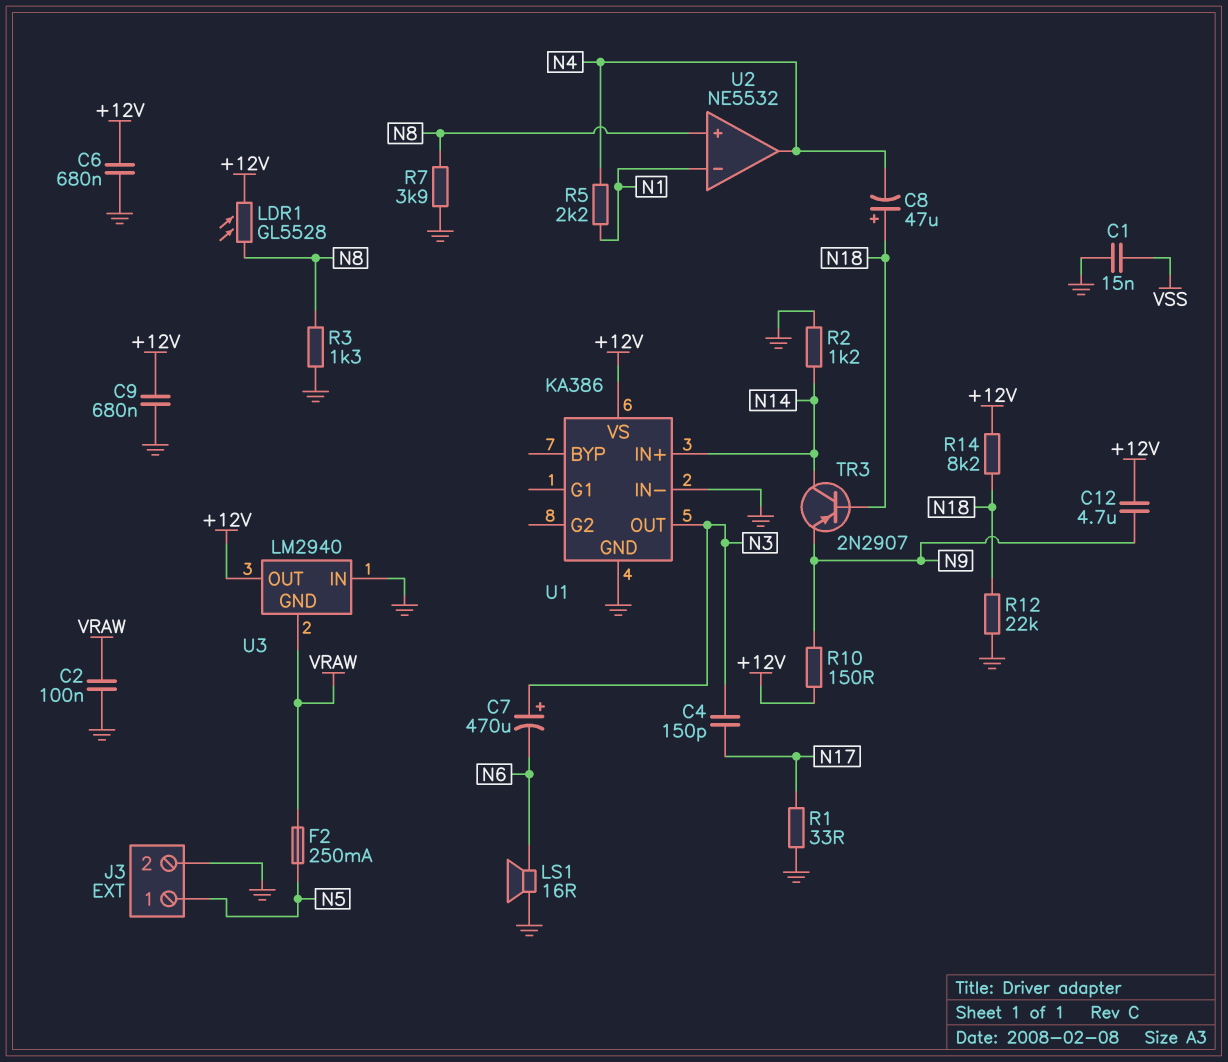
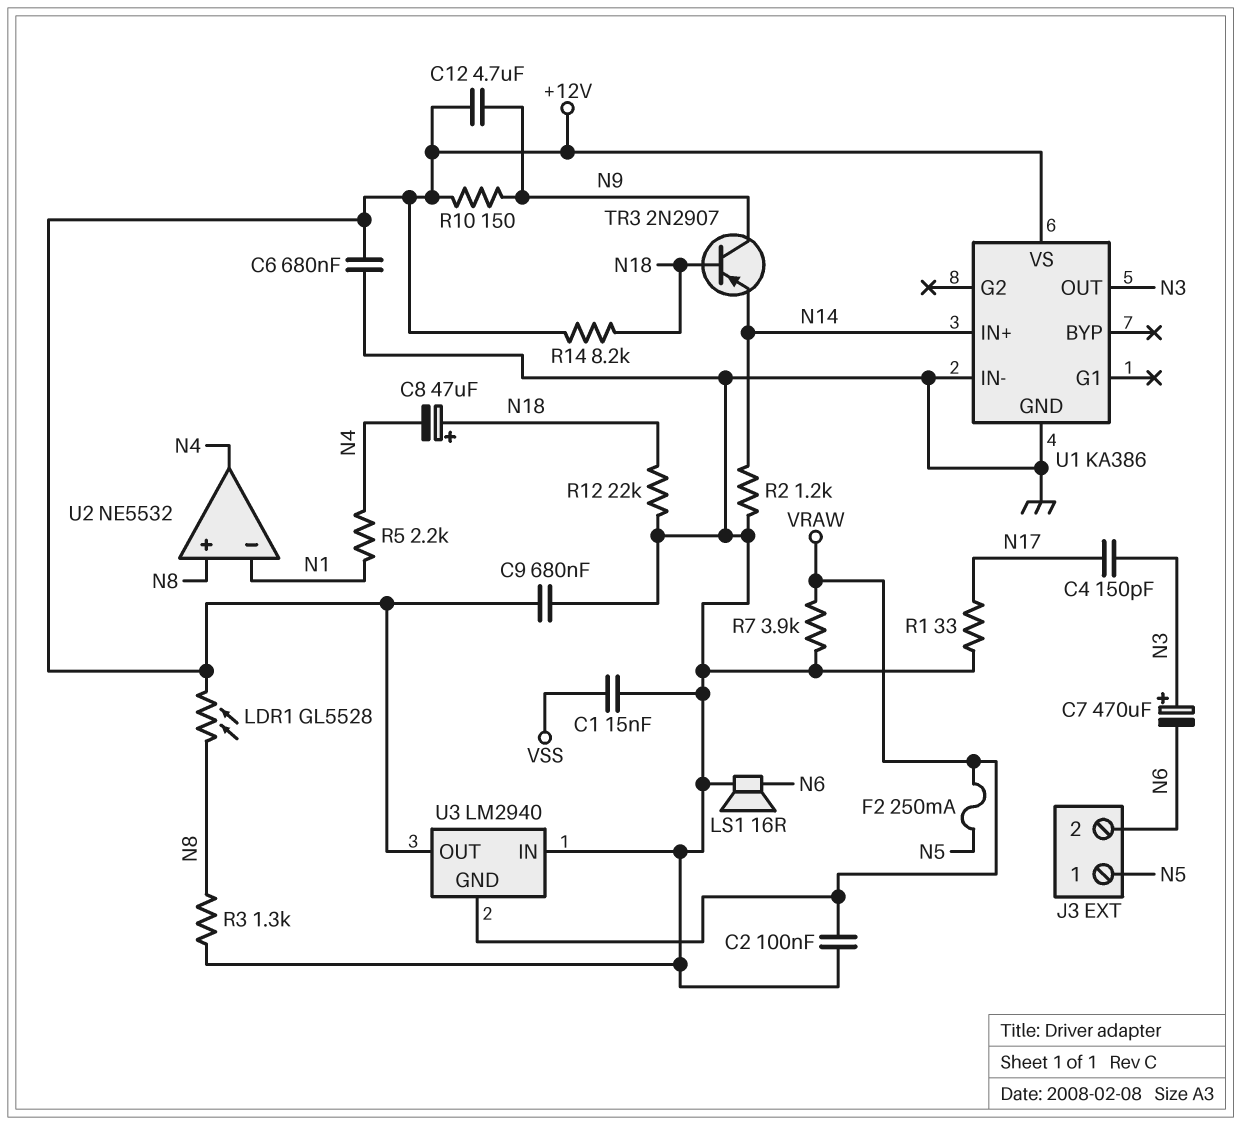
J3 pin 2: GND -> N6
R7: 3.9k (GND, N8) -> 3.9k (GND, VRAW)
TR3: PNP 2N2907 (B N18, C N14, E N9) -> PNP 2N2907 (B N18, C N9, E N14)

